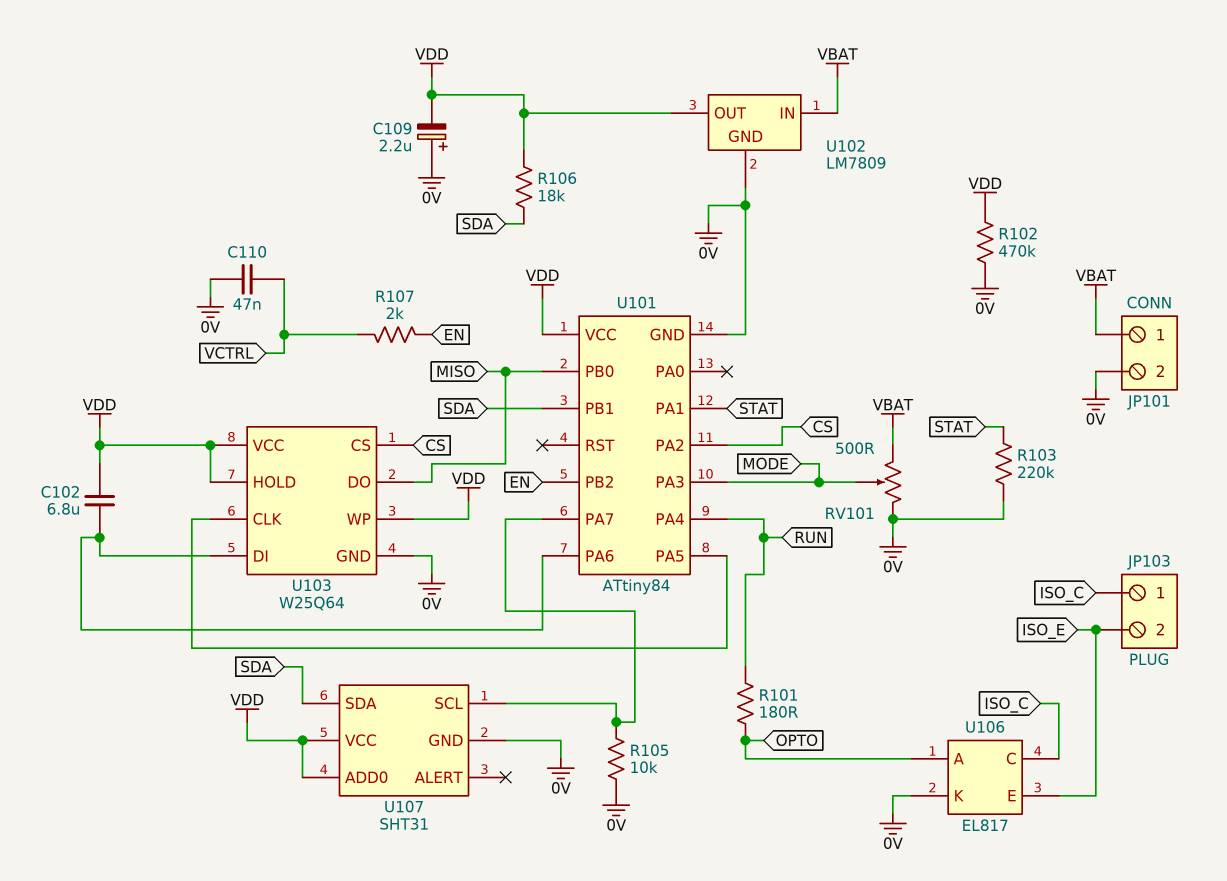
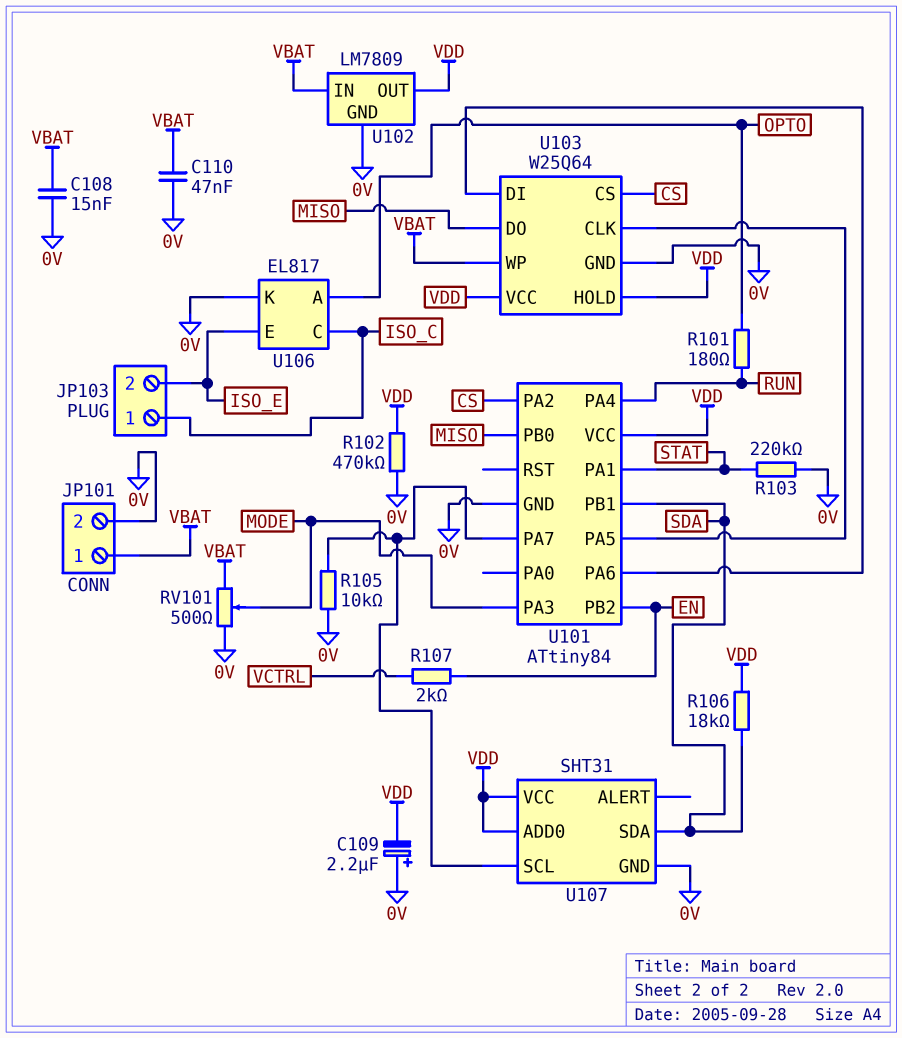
C102: 6.8uF (U101/PA6, VDD) -> none
C108: none -> 15nF (0V, VBAT)
C110: 47nF (0V, VCTRL) -> 47nF (0V, VBAT)
U103 pin WP: VDD -> VBAT

